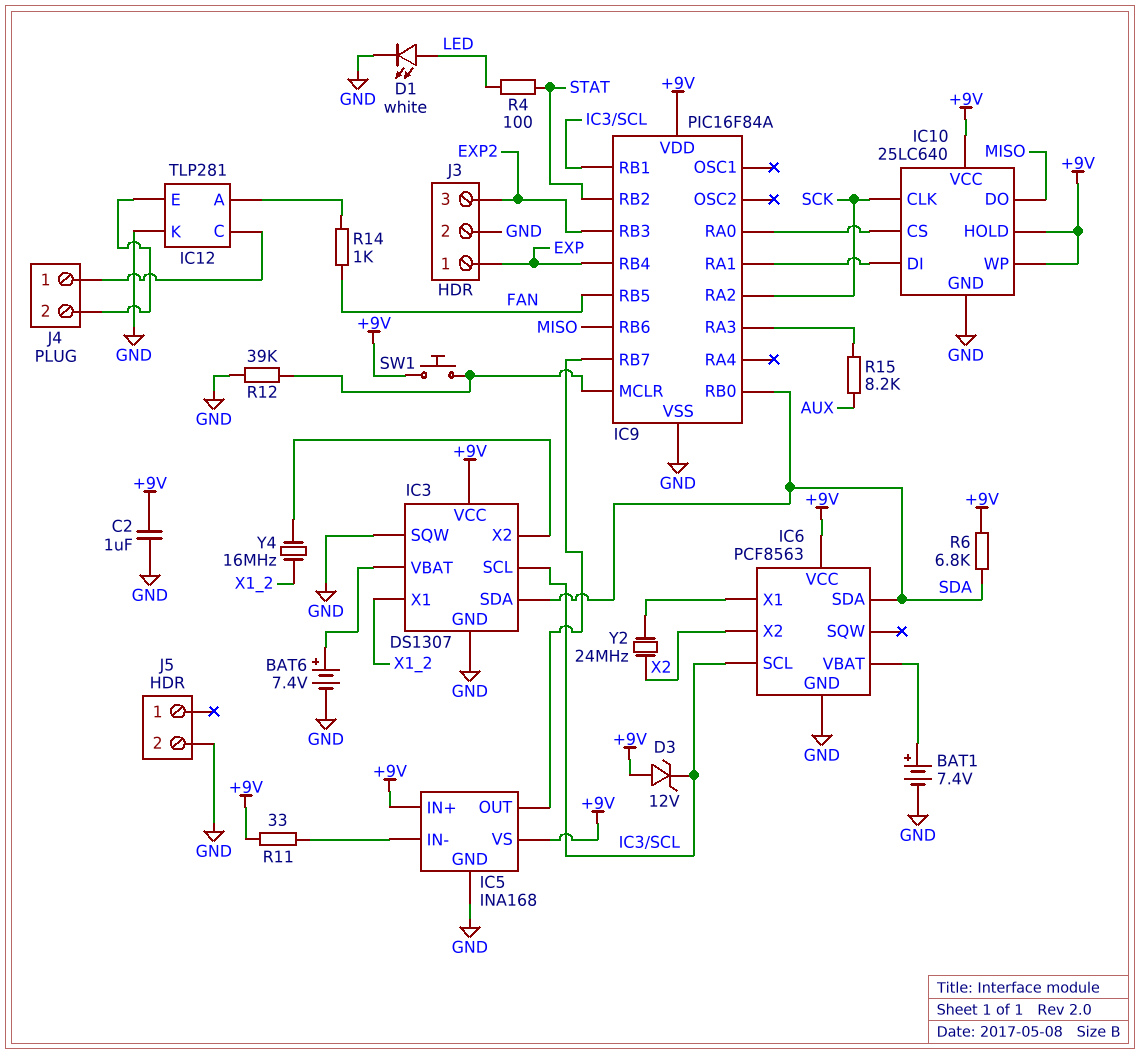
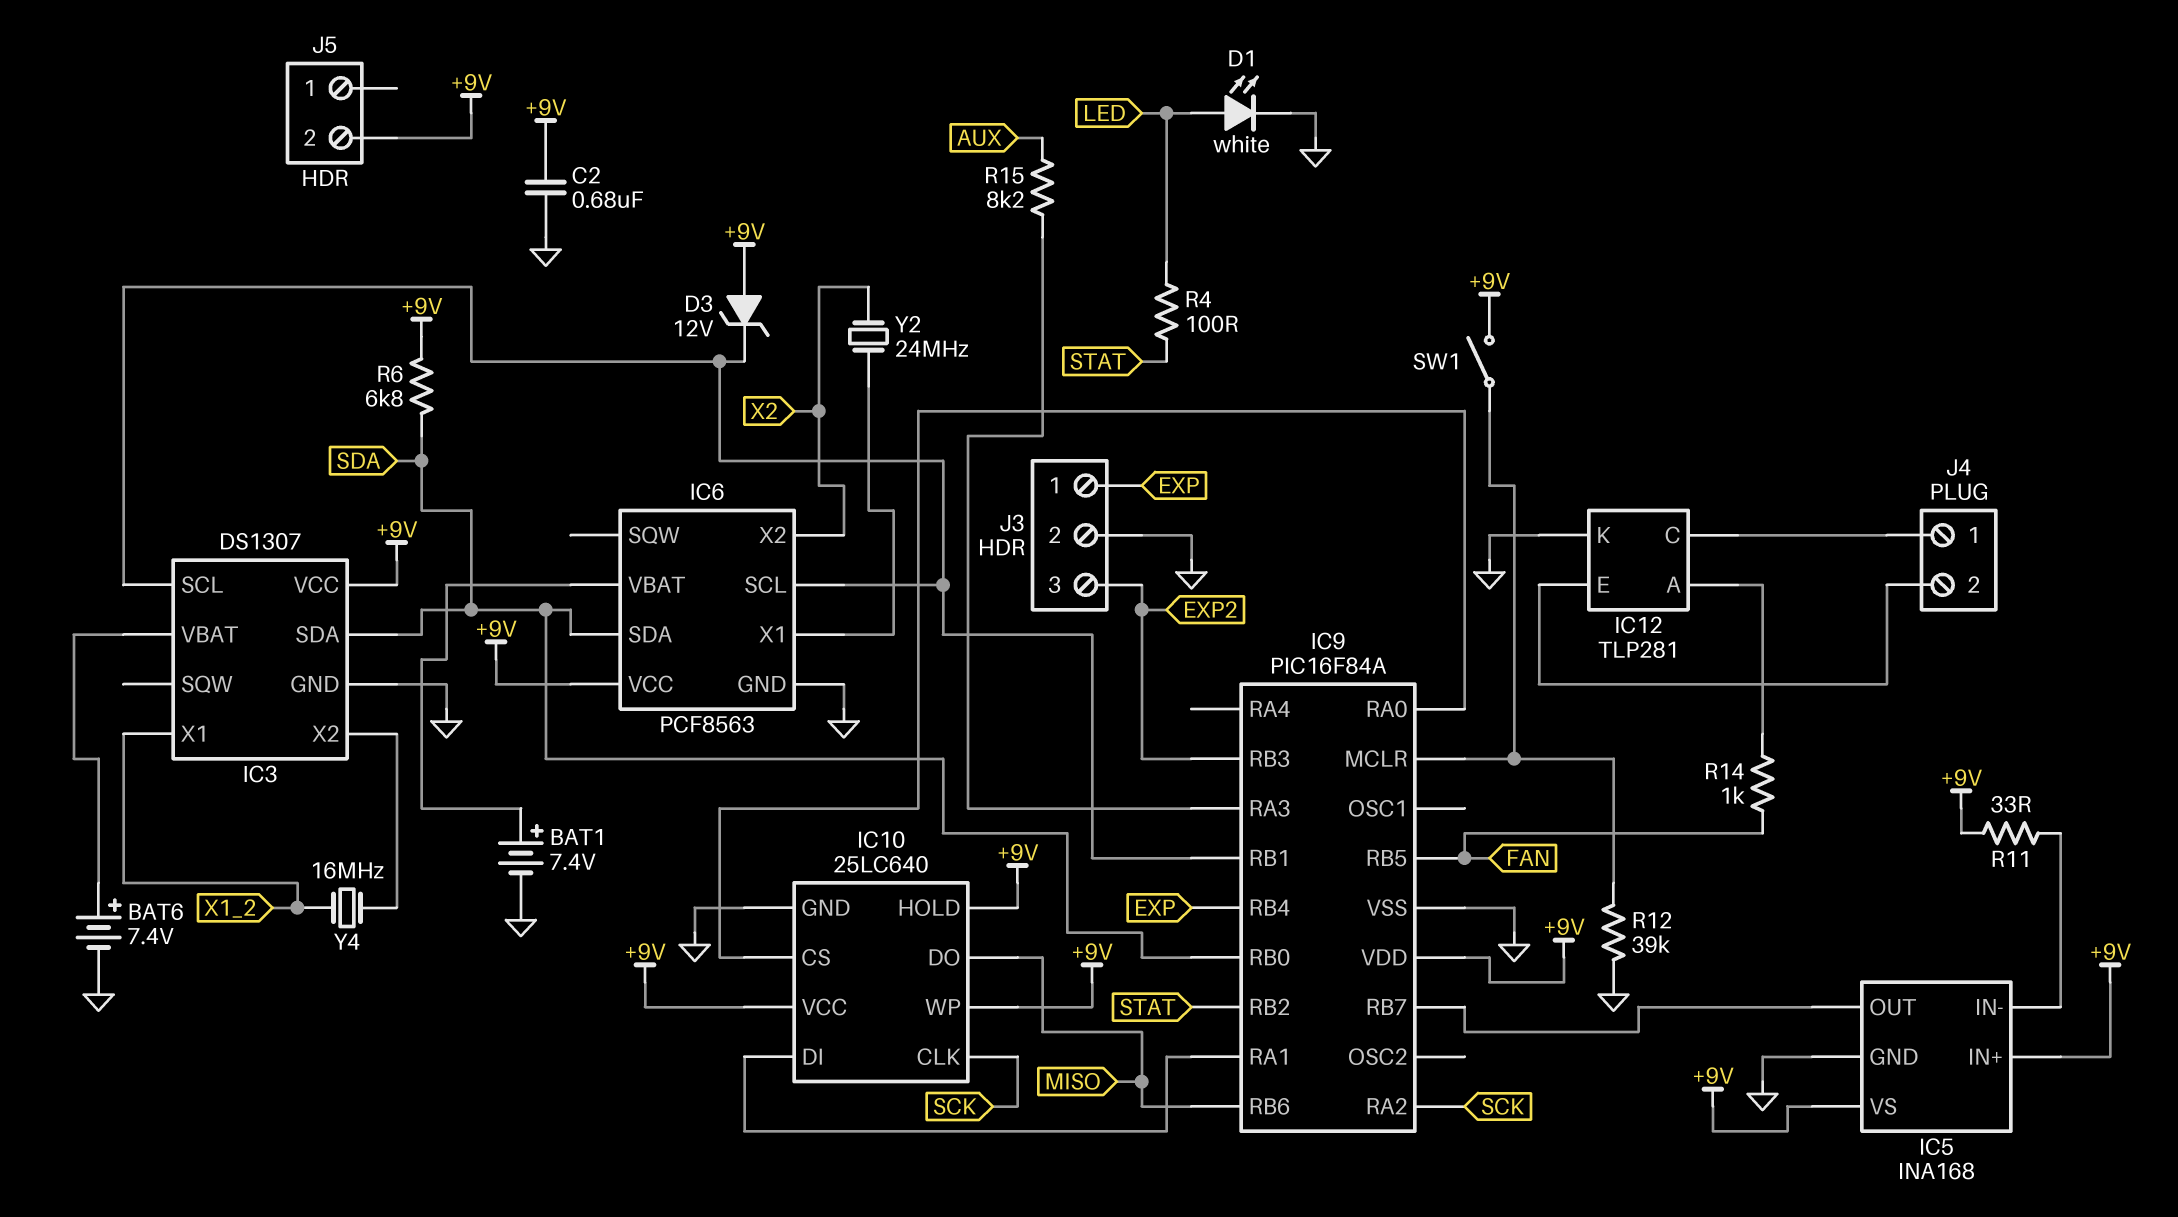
C2: 1uF (+9V, GND) -> 680nF (+9V, GND)
IC3 pin SQW: GND -> none
J5 pin 2: GND -> +9V
SW1: button (+9V, IC9/MCLR) -> switch (+9V, IC9/MCLR)

